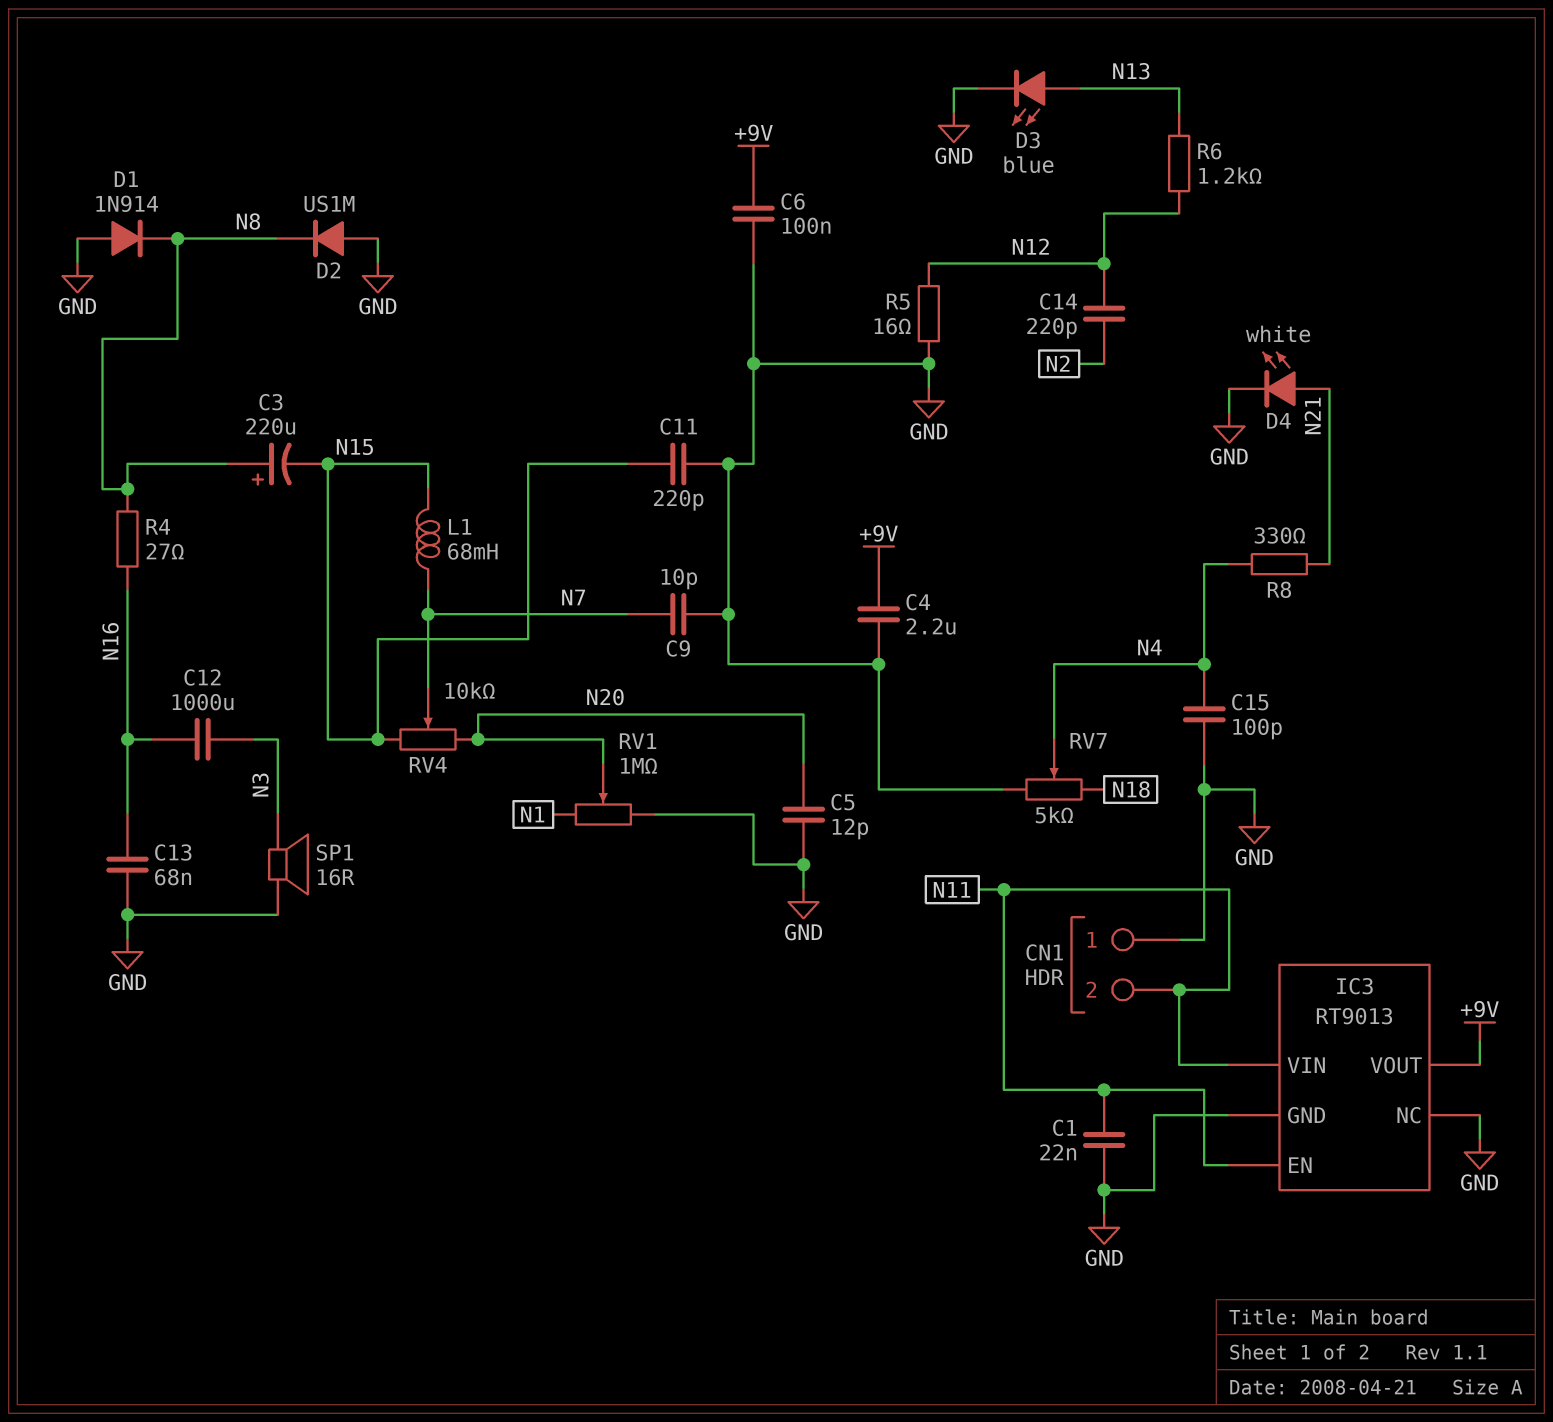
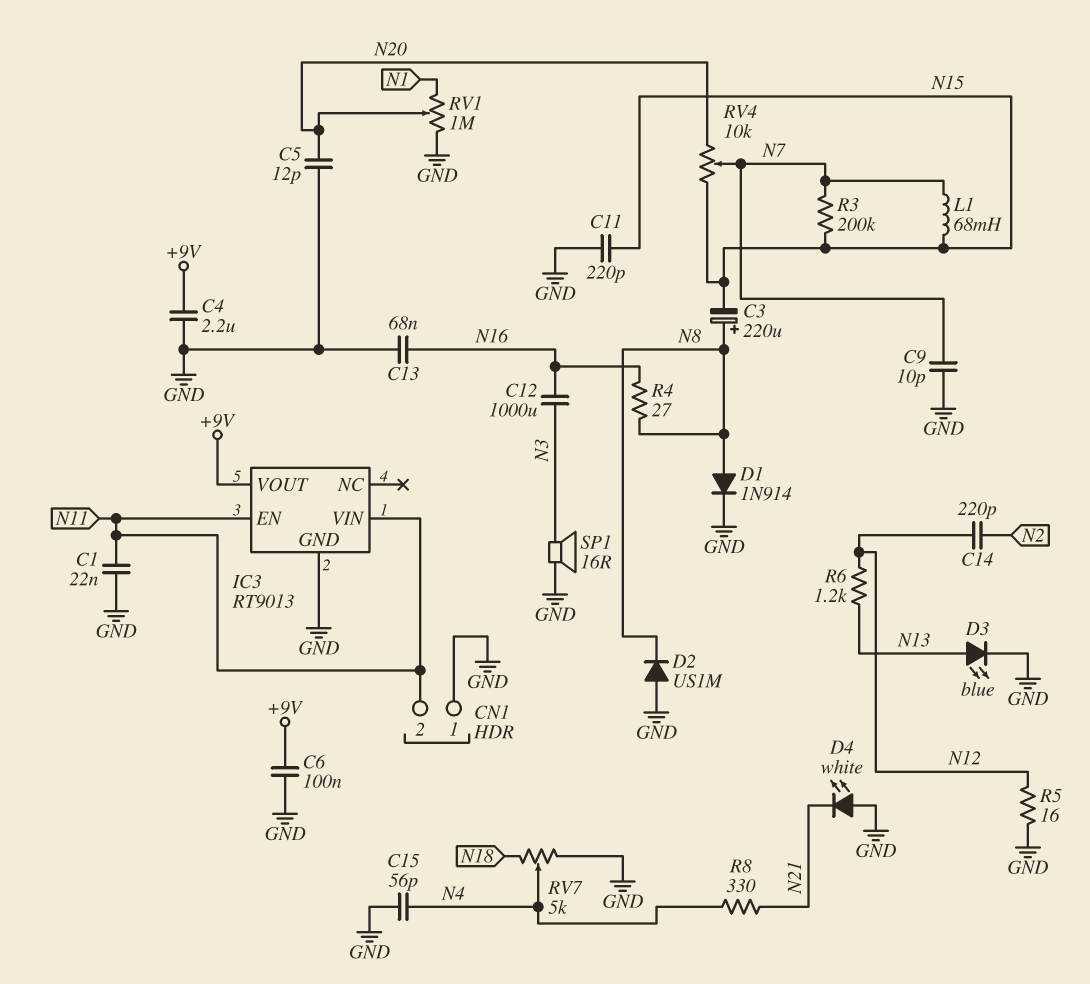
C15: 100pF (GND, N4) -> 56pF (GND, N4)
D1: diode 1N914 (A GND, K N8) -> diode 1N914 (A N8, K GND)
D4: LED white (A N21, K GND) -> LED white (A GND, K N21)
IC3 pin NC: GND -> none
R3: none -> 200k (N7, N15)

